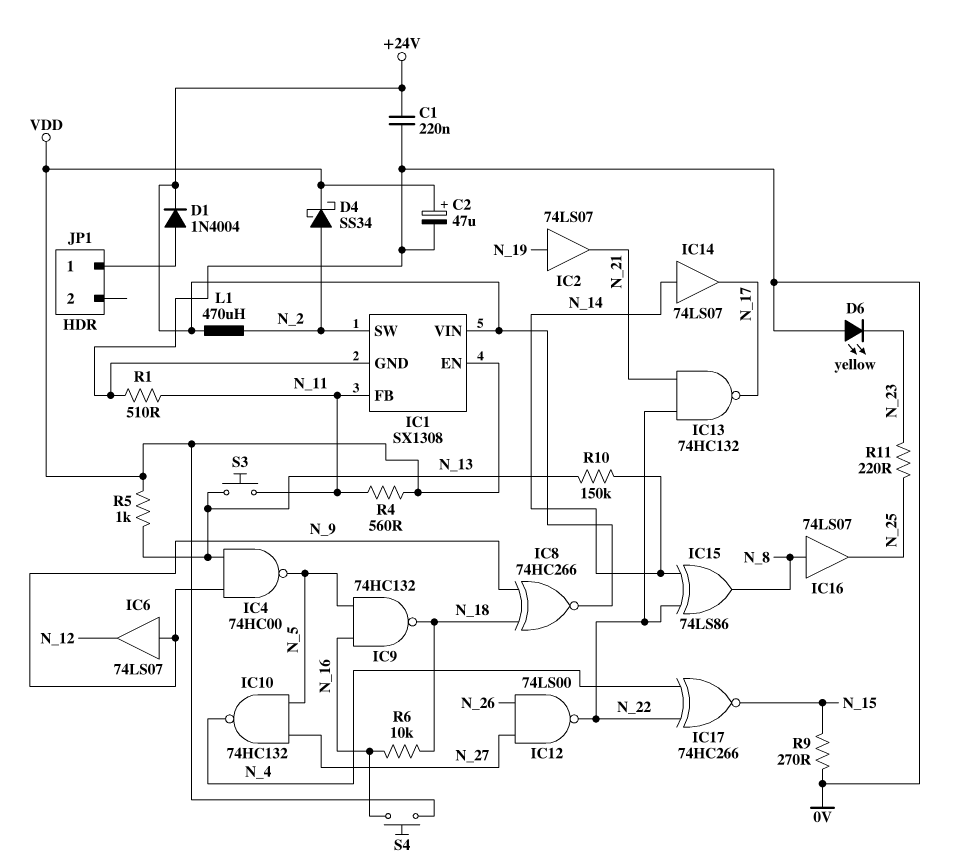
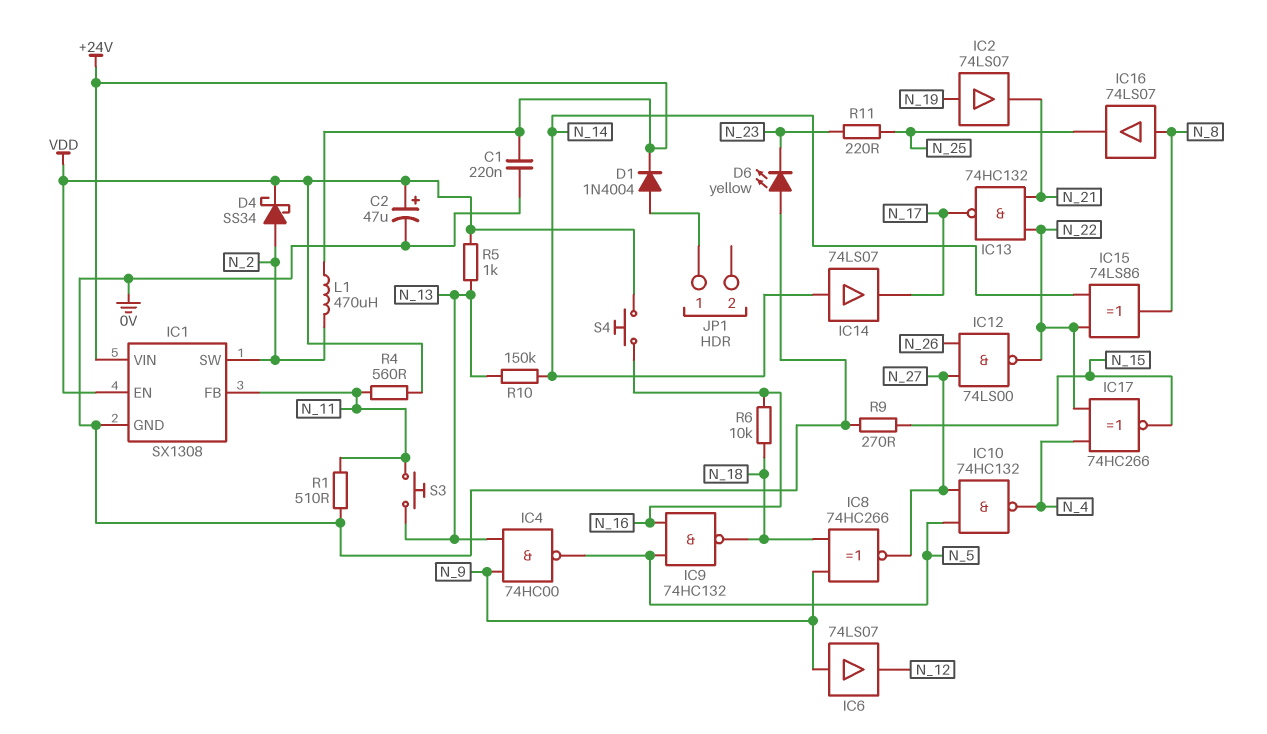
IC8: XNOR 74HC266 (in N_9, in N_18, out +24V) -> XNOR 74HC266 (in N_9, in N_18, out N_27)

